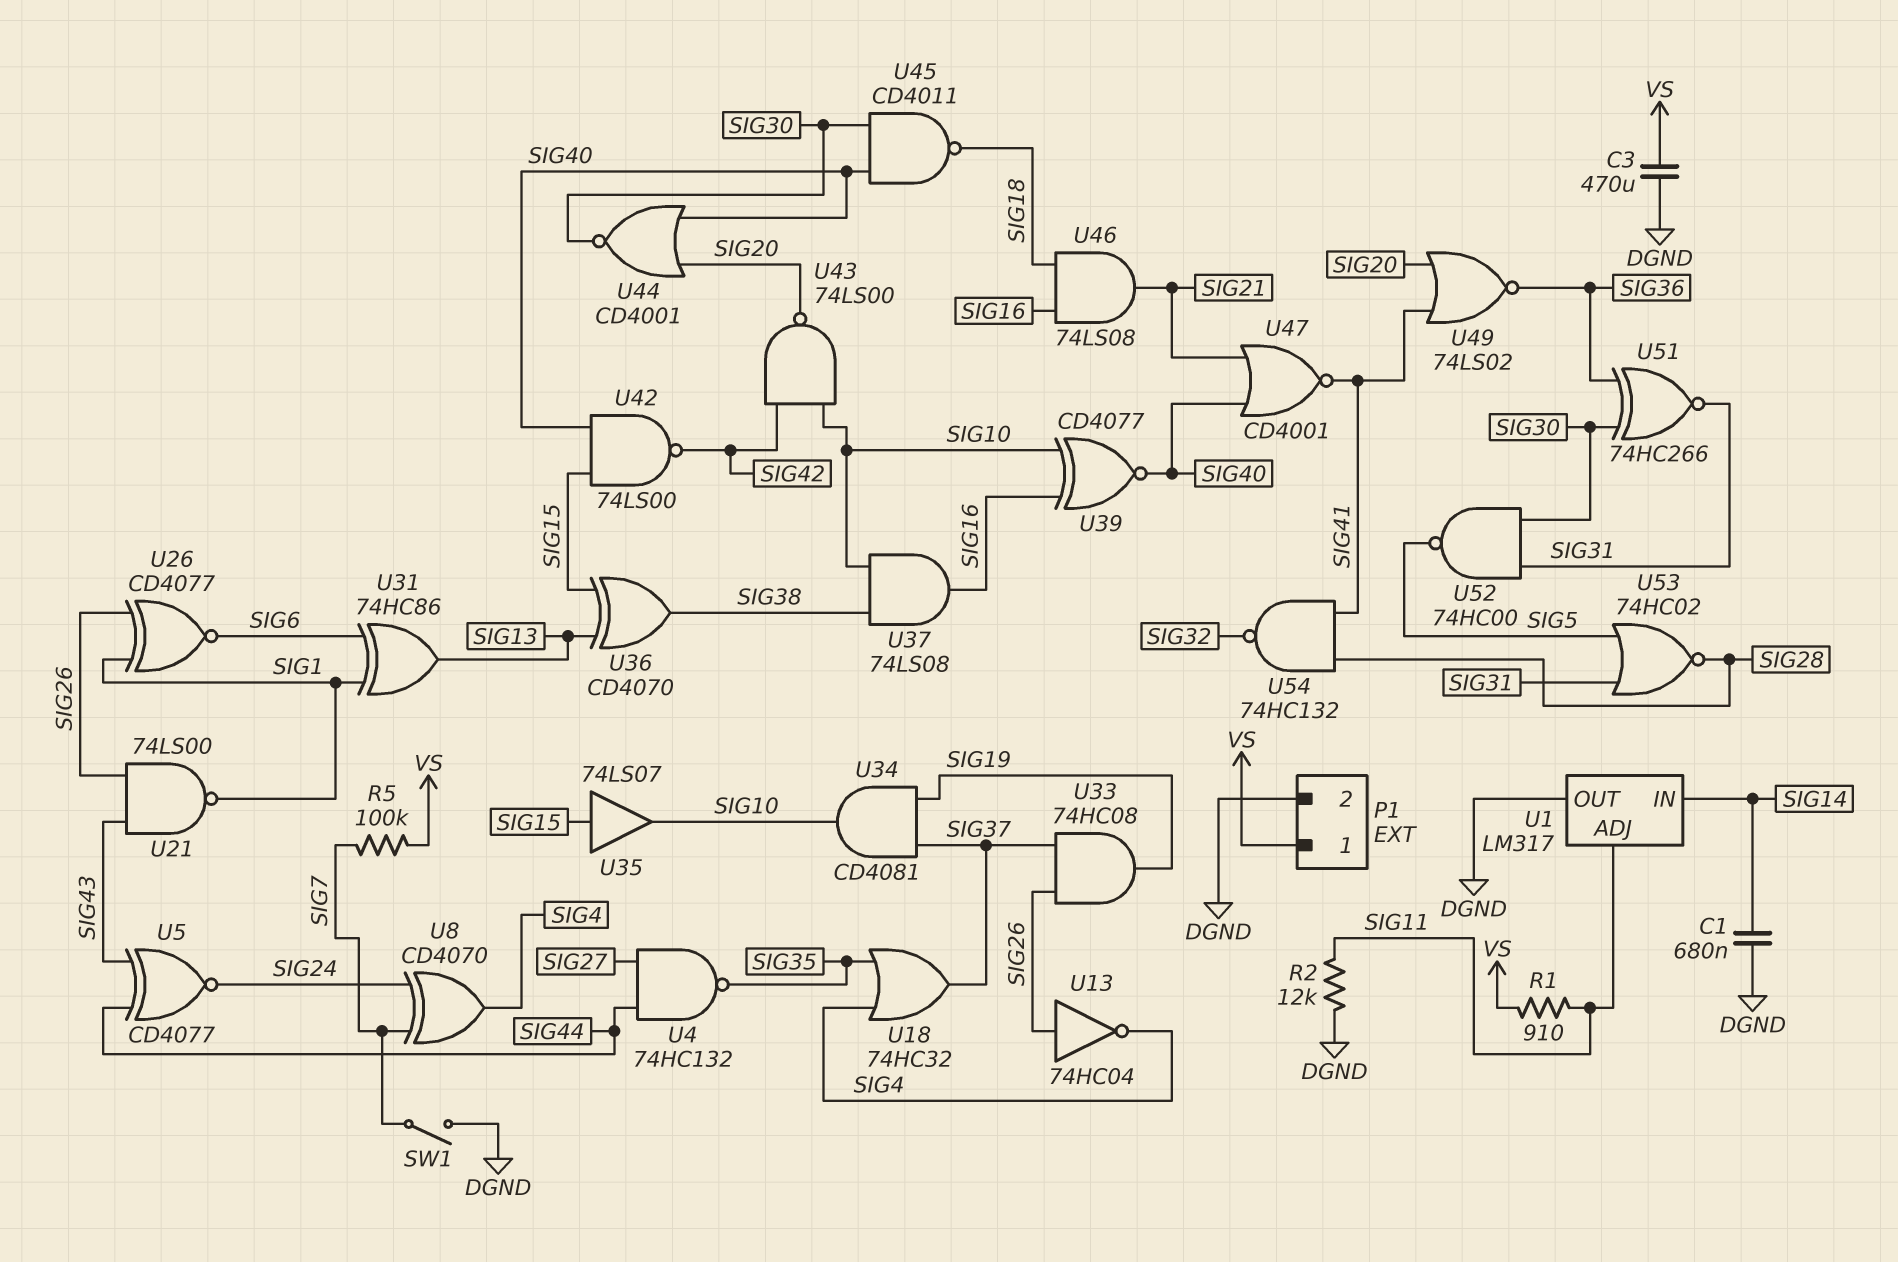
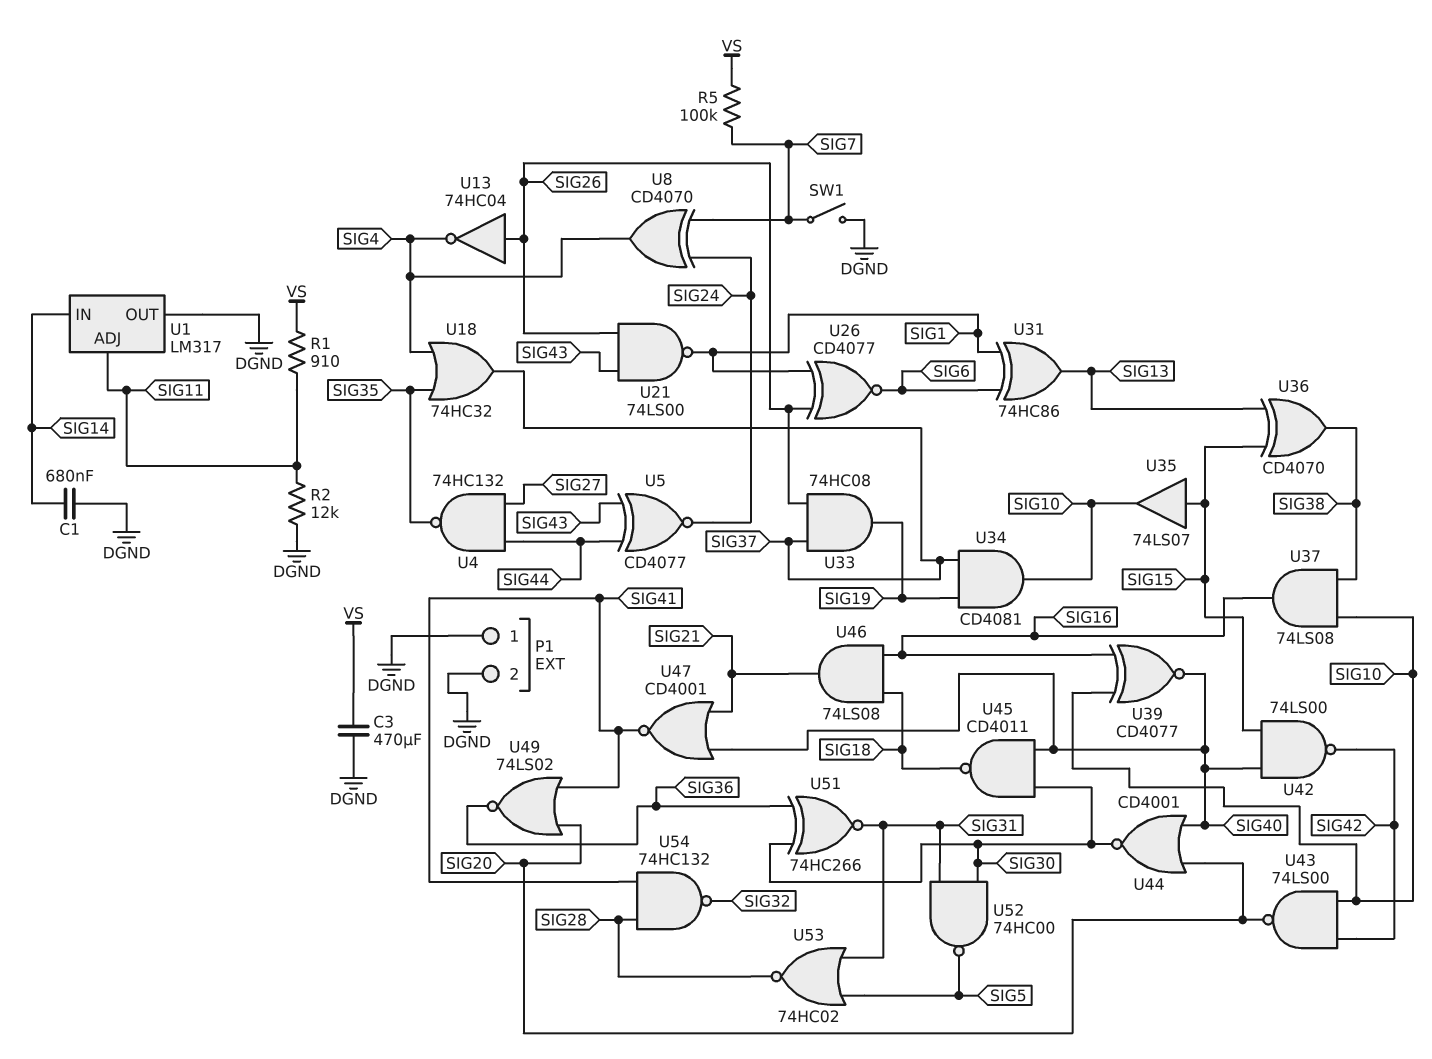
P1 pin 1: VS -> DGND

